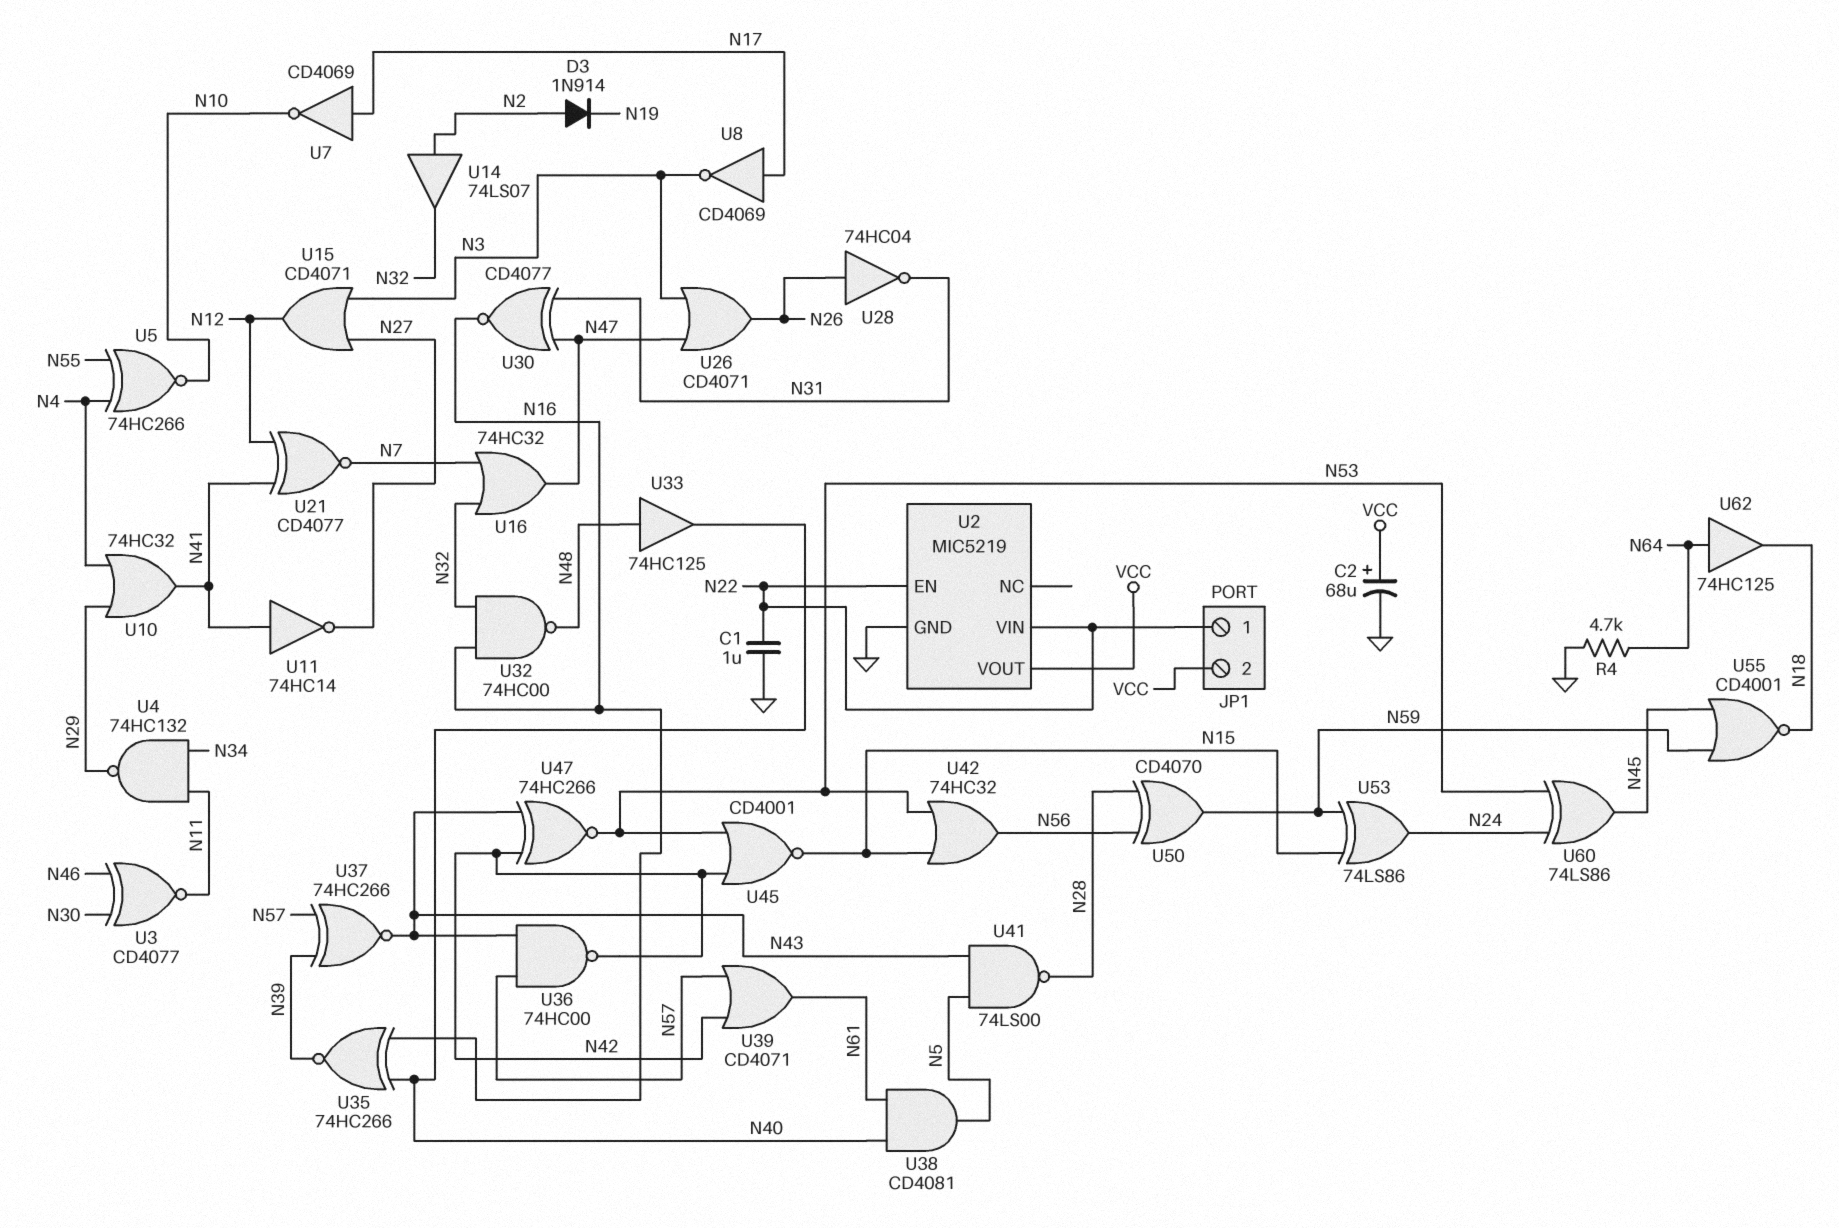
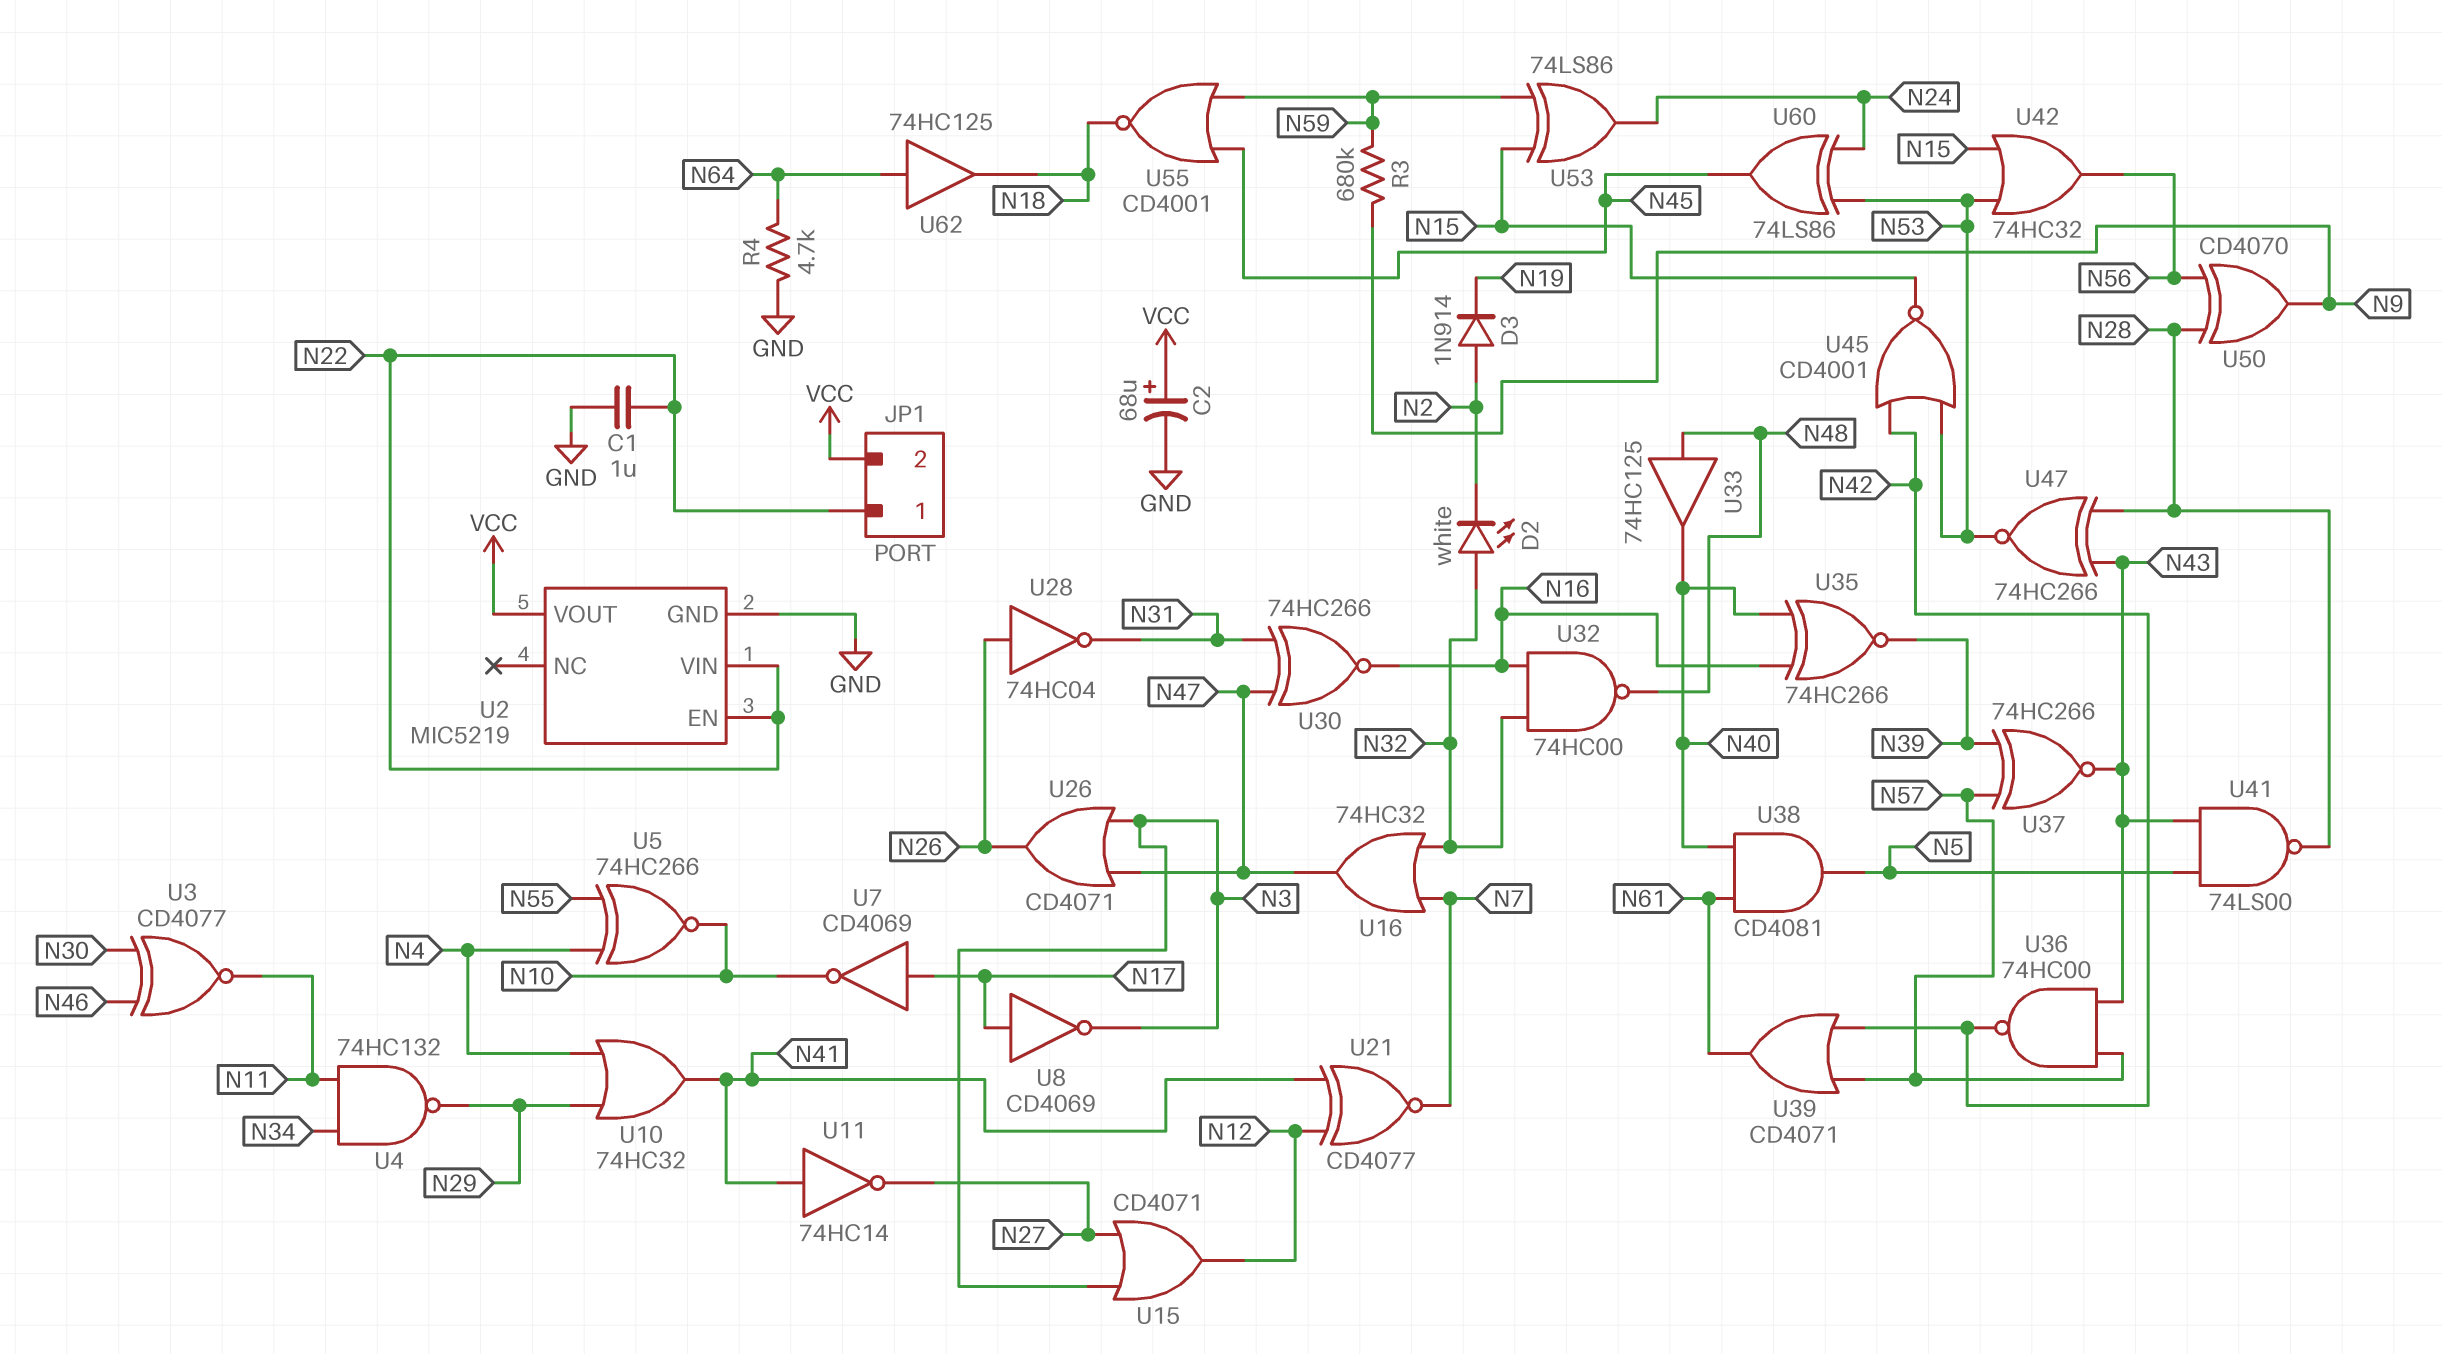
D2: none -> LED white (A N32, K N2)
R3: none -> 680k (N9, N59)
U14: buffer 74LS07 (in N2, out N32) -> none
U30: XNOR CD4077 (in N31, in N47, out N16) -> XNOR 74HC266 (in N31, in N47, out N16)
U47: XNOR 74HC266 (in N42, in N43, out N53) -> XNOR 74HC266 (in N28, in N43, out N53)
U50: XOR CD4070 (in N28, in N56, out N59) -> XOR CD4070 (in N28, in N56, out N9)

